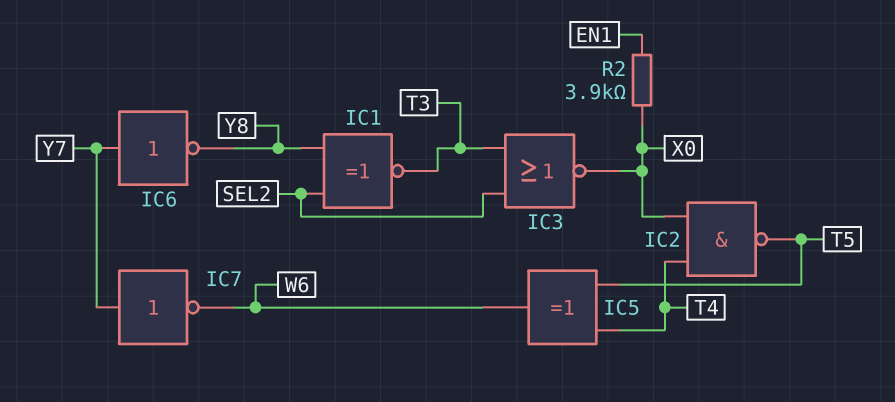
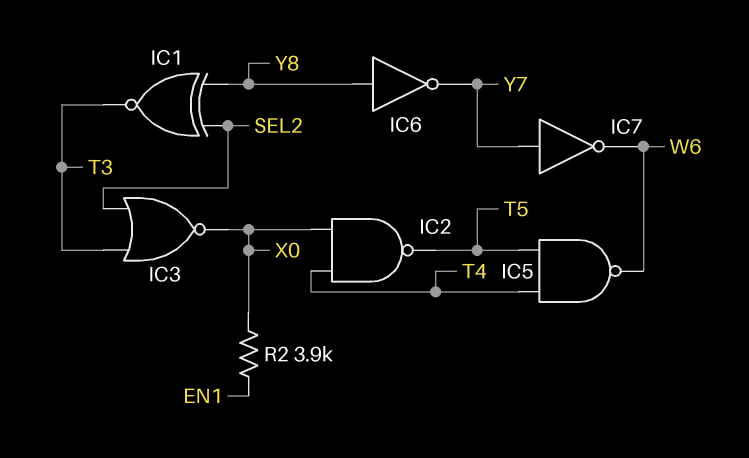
IC5: XOR (in T4, in T5, out W6) -> NAND (in T4, in T5, out W6)
IC6: NOT (in Y7, out Y8) -> NOT (in Y8, out Y7)

